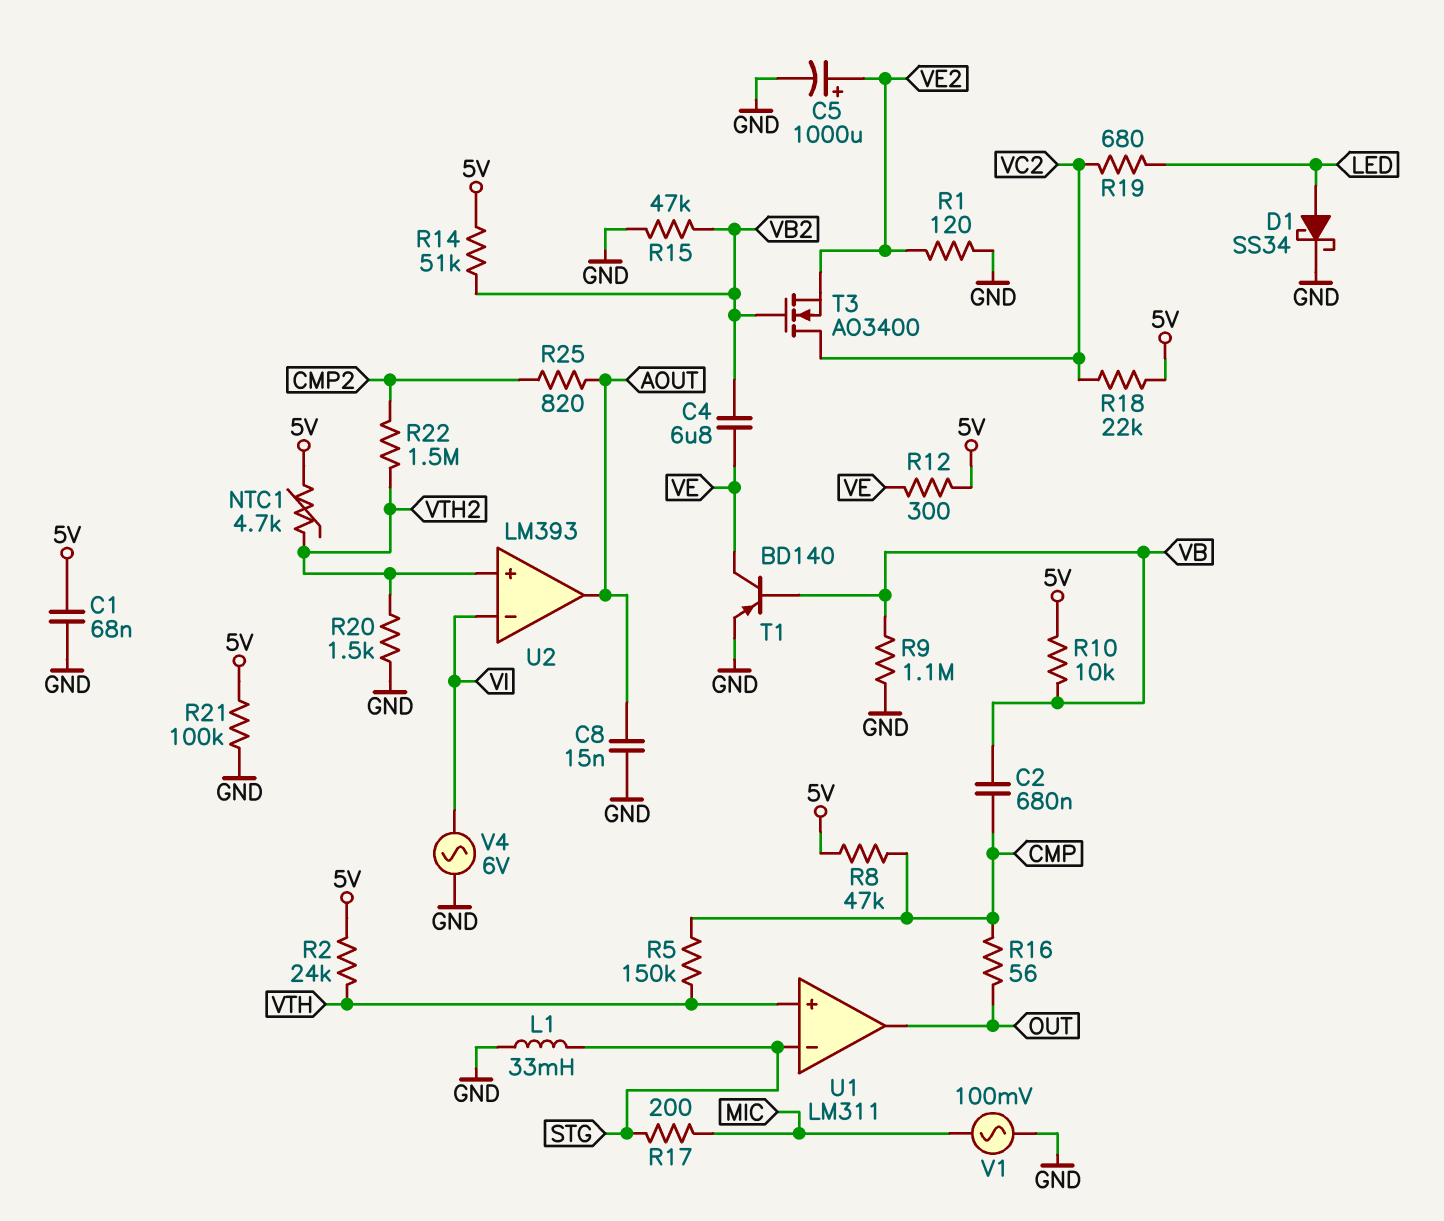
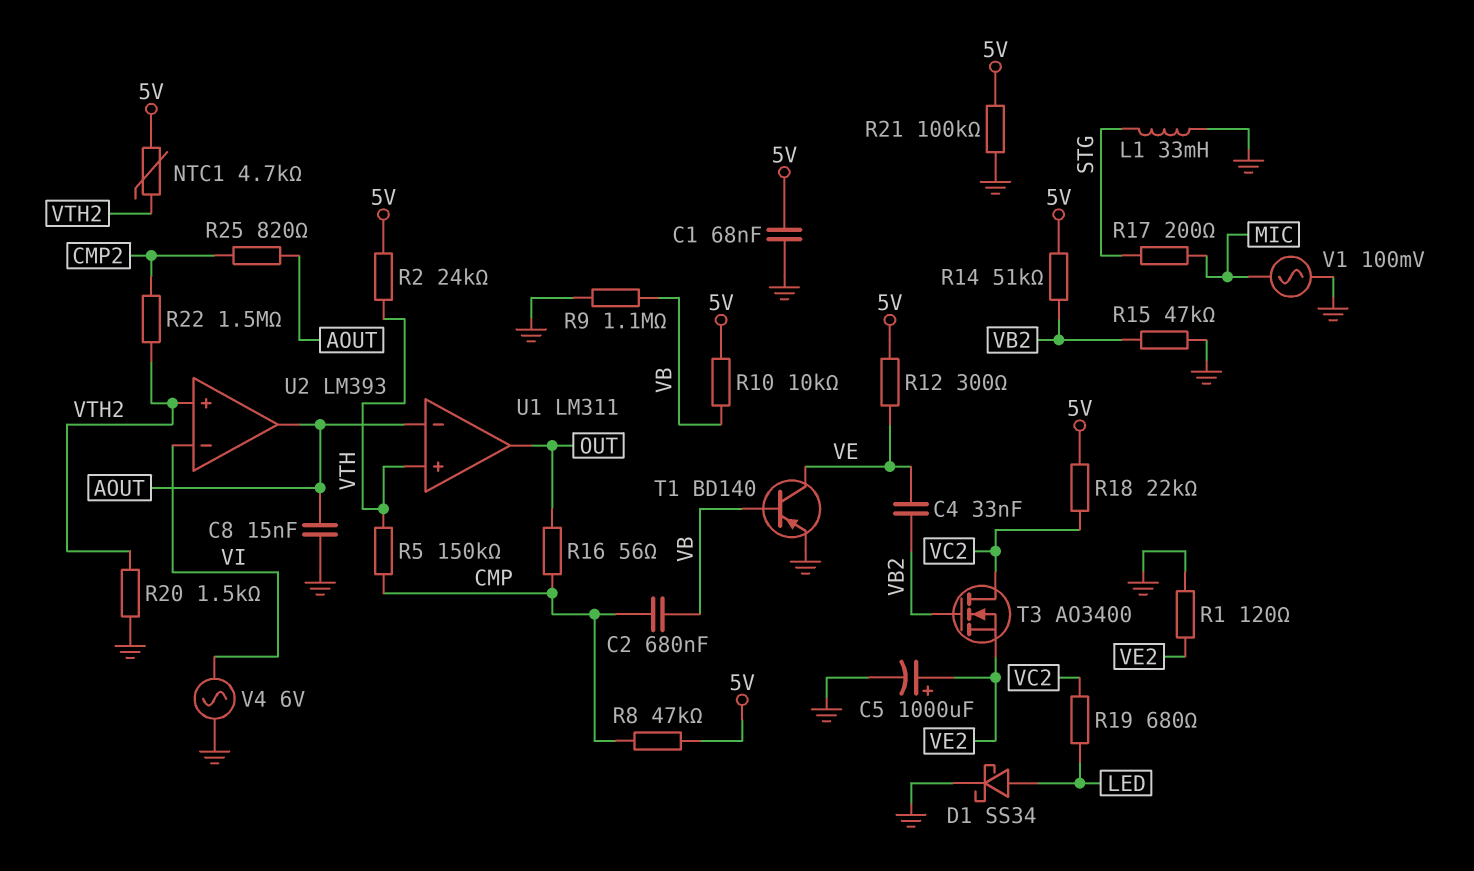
C4: 6.8uF (VB2, VE) -> 33nF (VB2, VE)
U1 pin in-: STG -> AOUT

